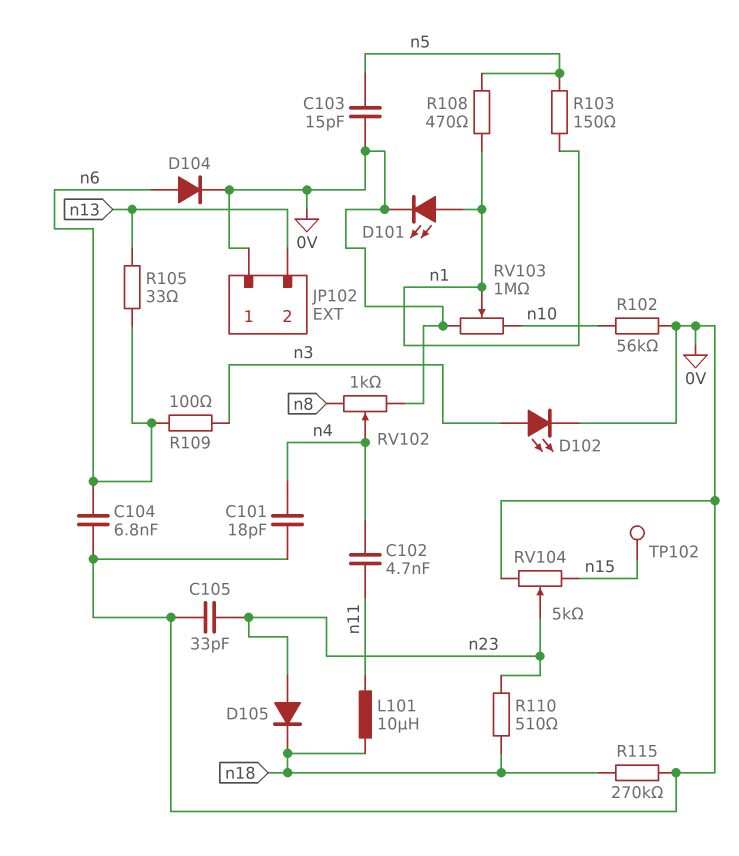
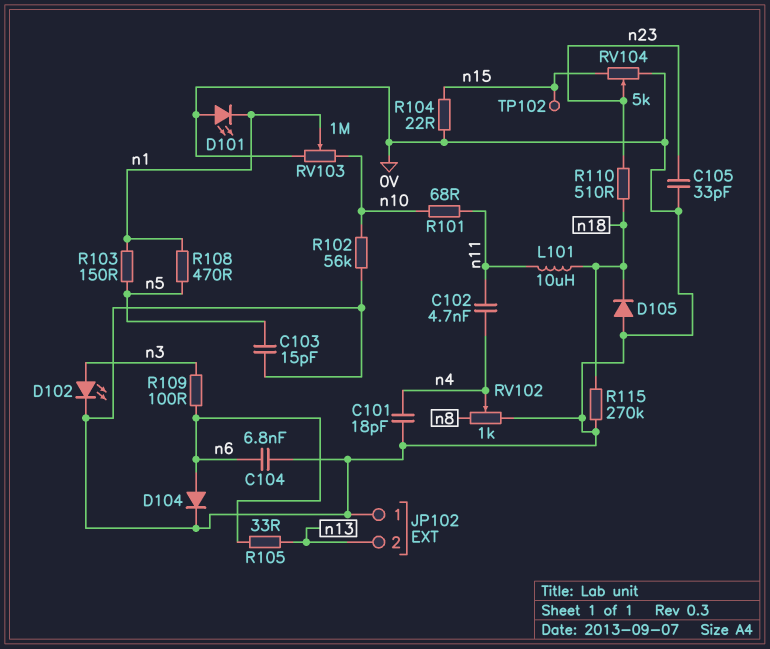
D101: LED (A n1, K 0V) -> LED (A 0V, K n1)
D105: diode (A n23, K n18) -> diode (A 0V, K n18)
R101: none -> 68 (n10, n11)
R104: none -> 22 (0V, n15)

